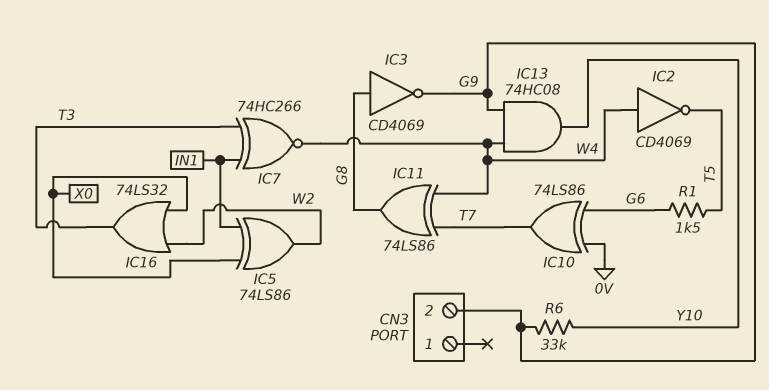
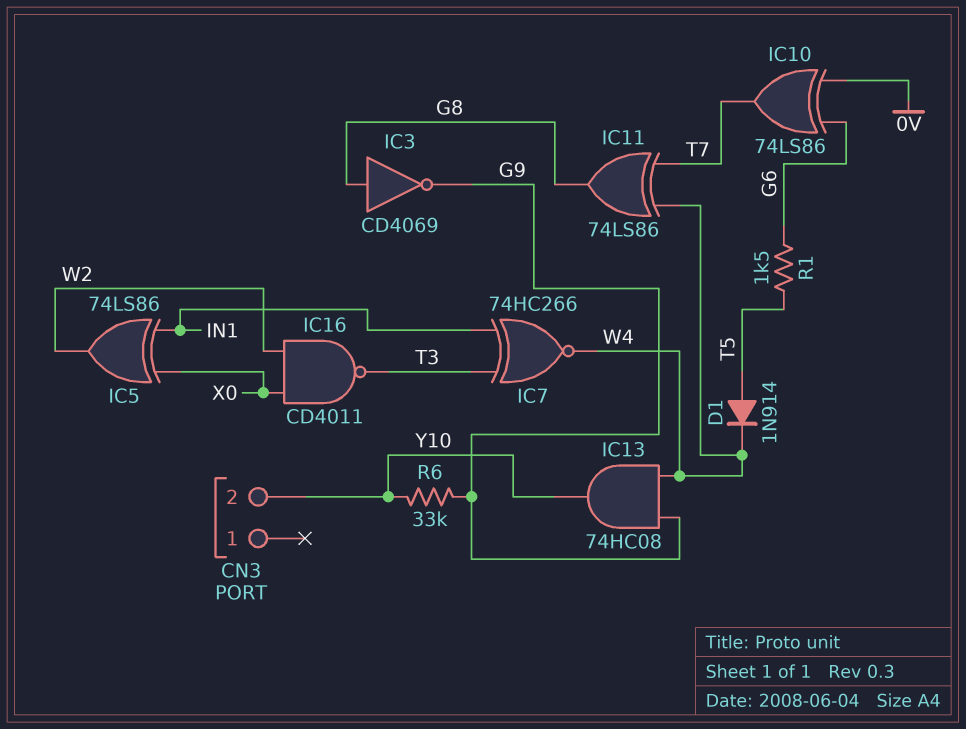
CN3 pin 2: G9 -> Y10
D1: none -> diode 1N914 (A T5, K W4)
IC2: NOT CD4069 (in W4, out T5) -> none
IC16: OR 74LS32 (in W2, in X0, out T3) -> NAND CD4011 (in W2, in X0, out T3)

